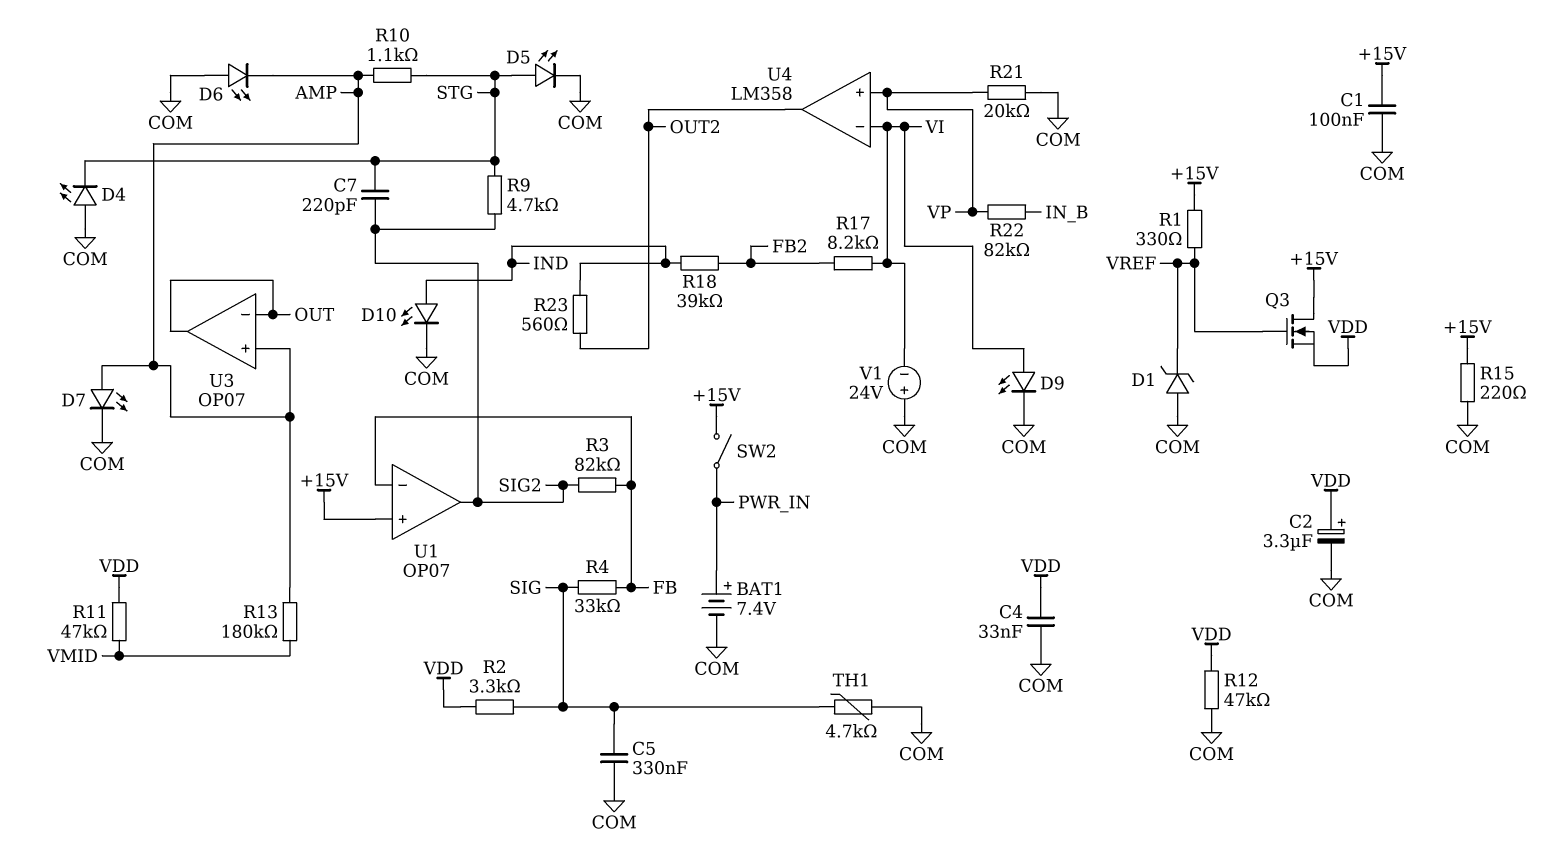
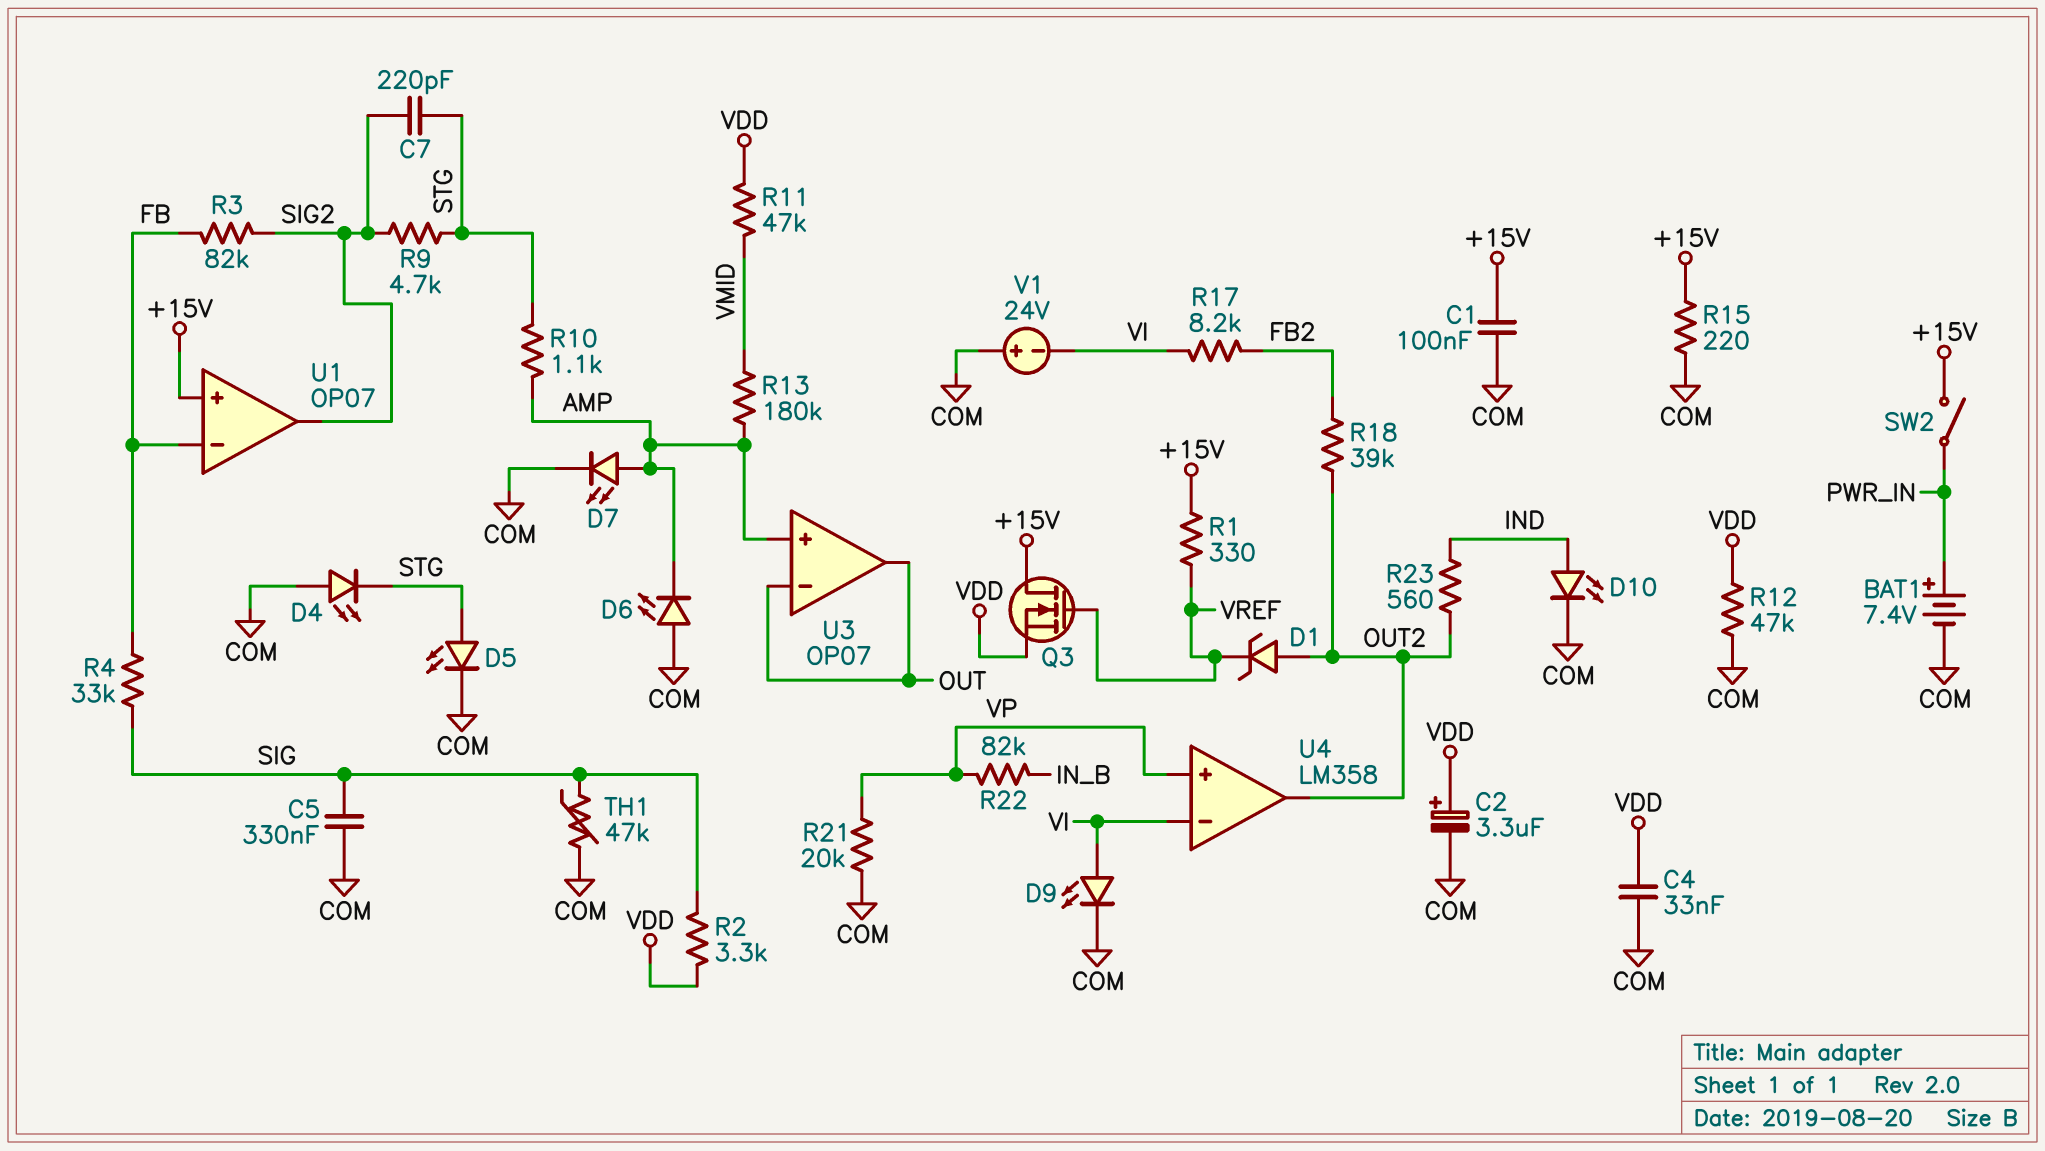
D1: zener (A COM, K VREF) -> zener (A OUT2, K VREF)
R18: 39k (FB2, IND) -> 39k (FB2, OUT2)
TH1: 4.7k (COM, SIG) -> 47k (COM, SIG)

